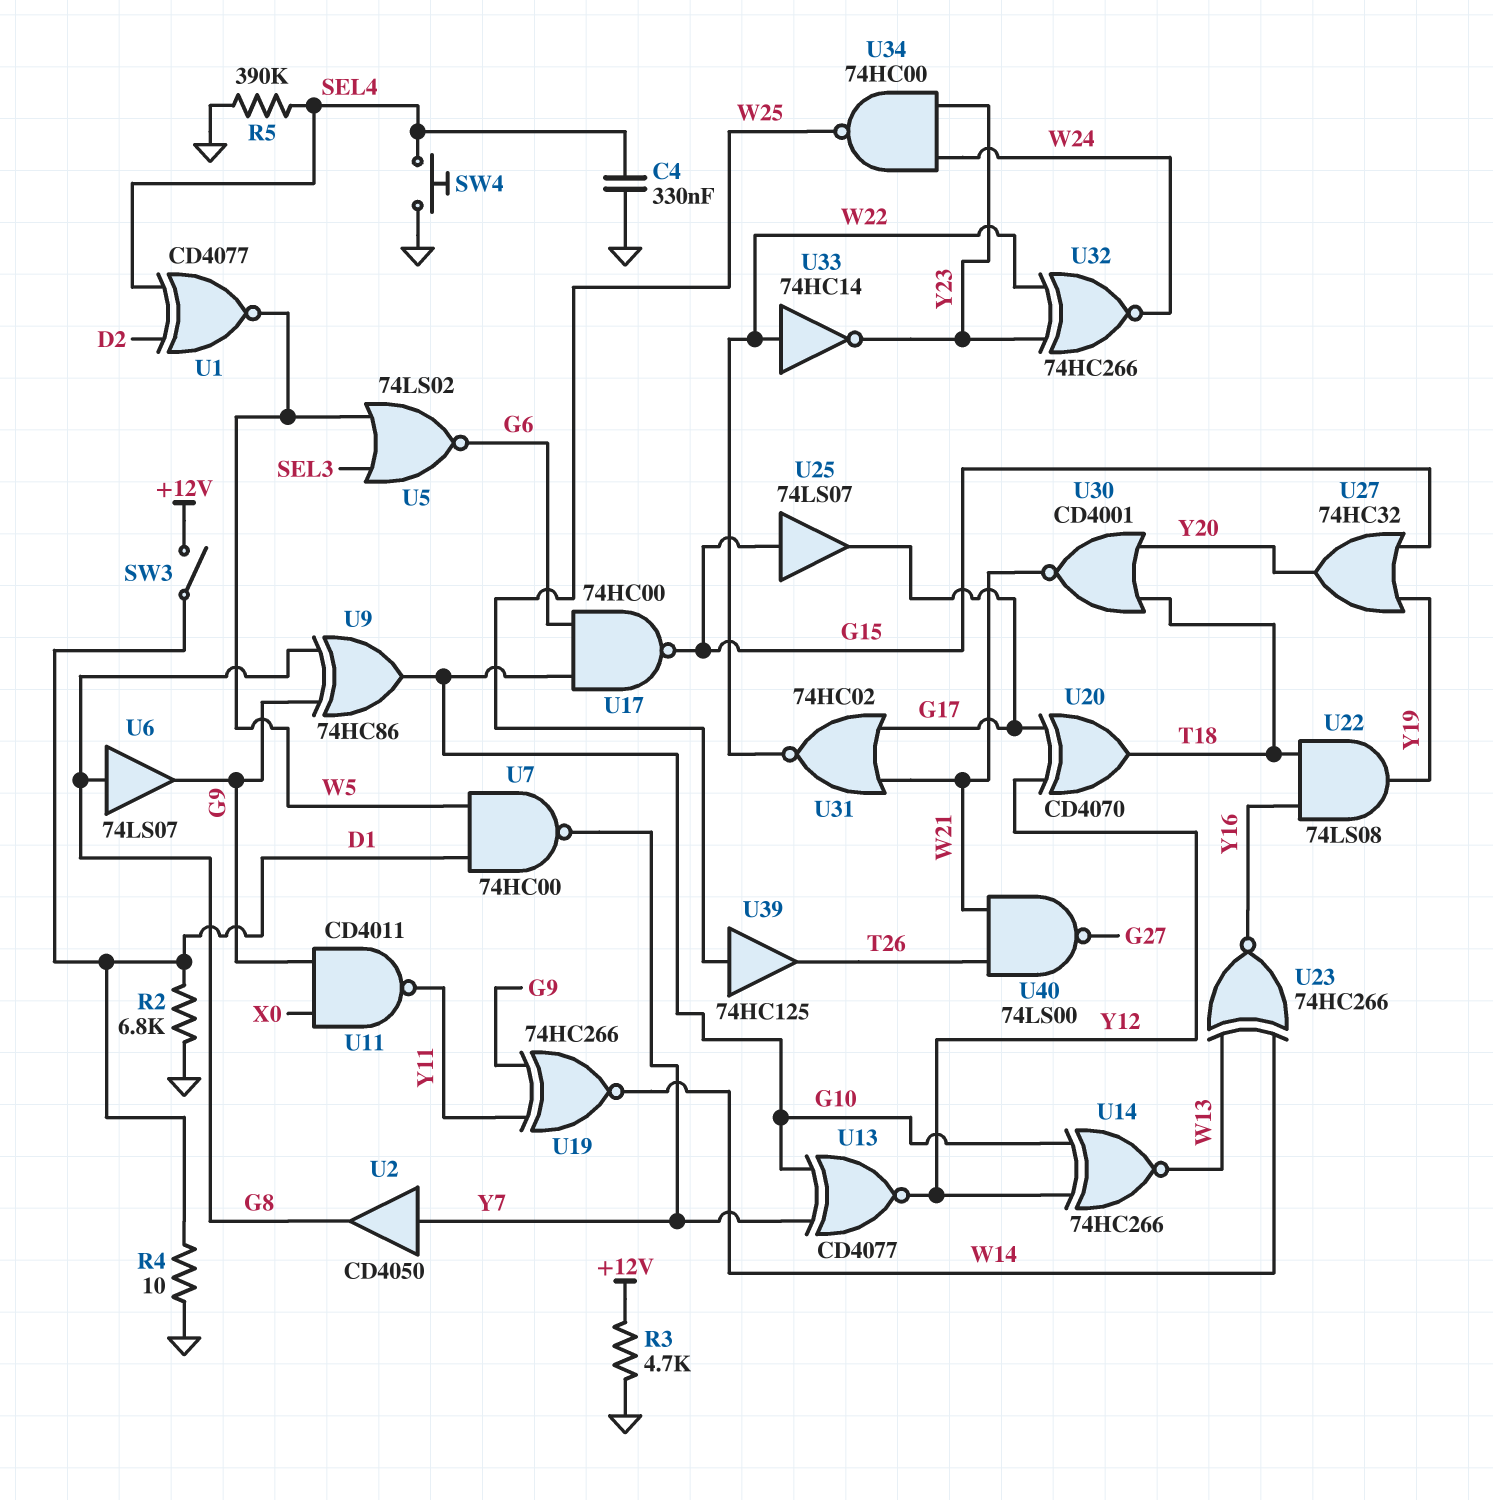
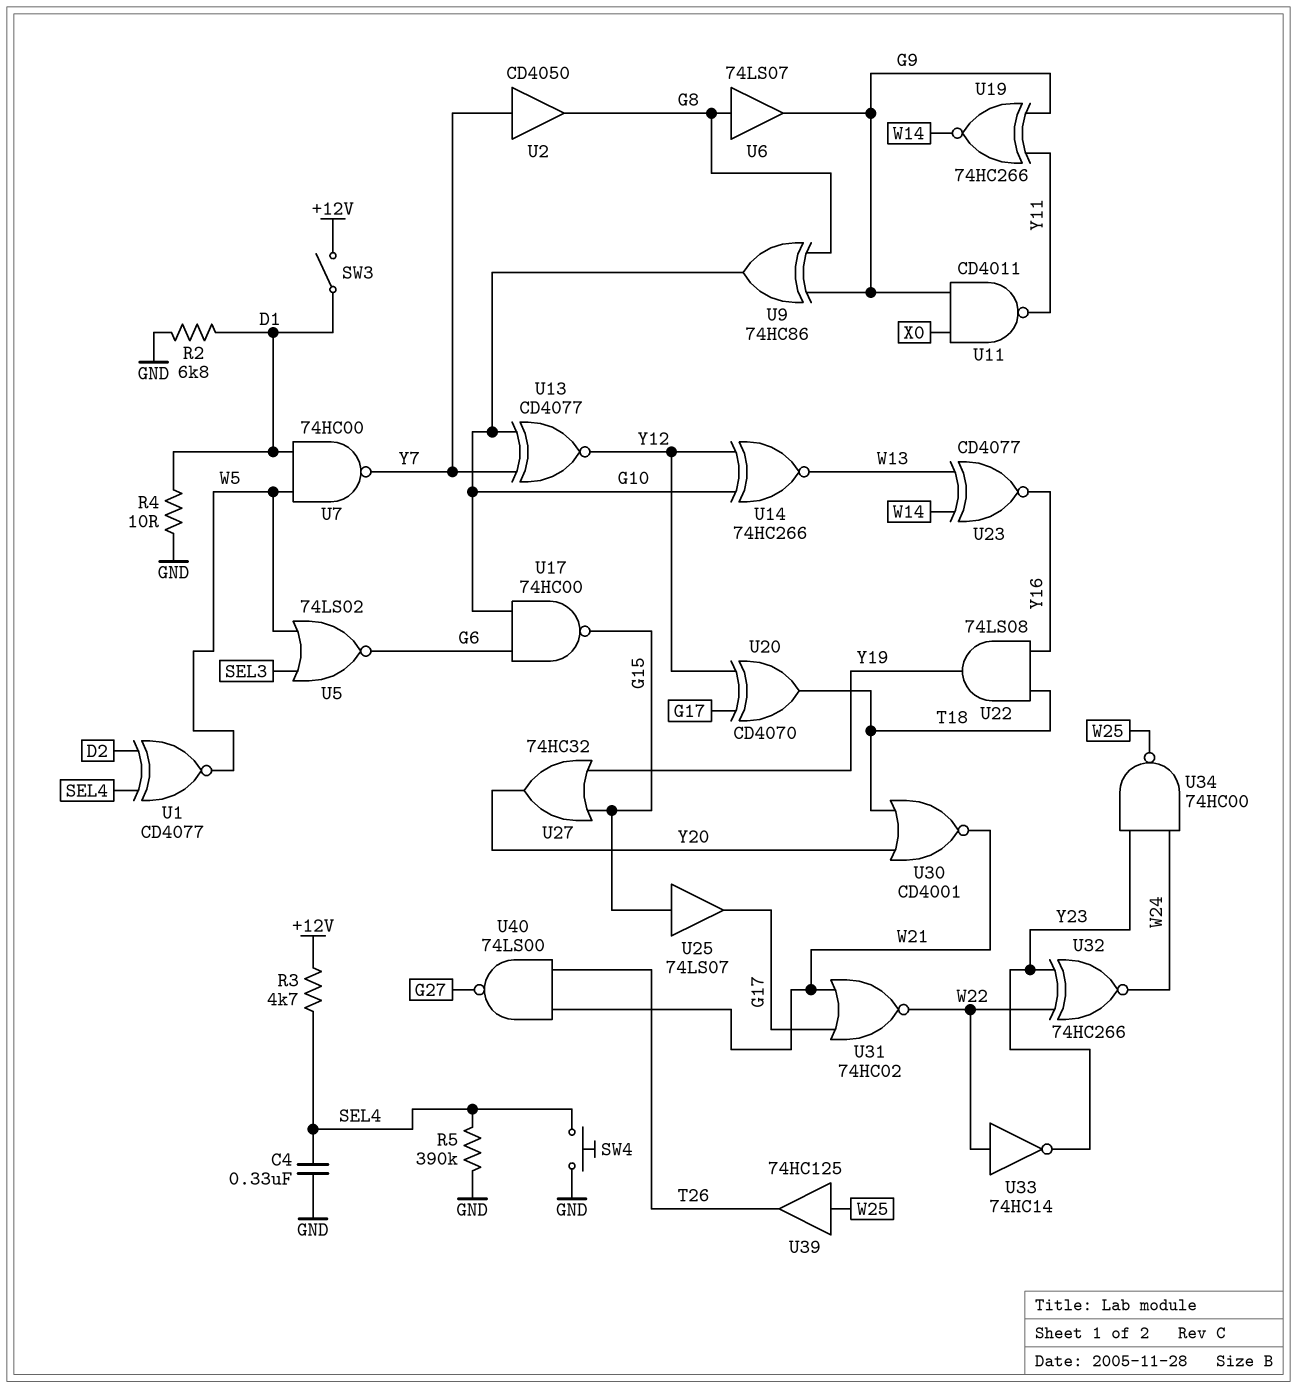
R3: 4.7k (+12V, GND) -> 4.7k (+12V, SEL4)
U23: XNOR 74HC266 (in W13, in W14, out Y16) -> XNOR CD4077 (in W13, in W14, out Y16)

